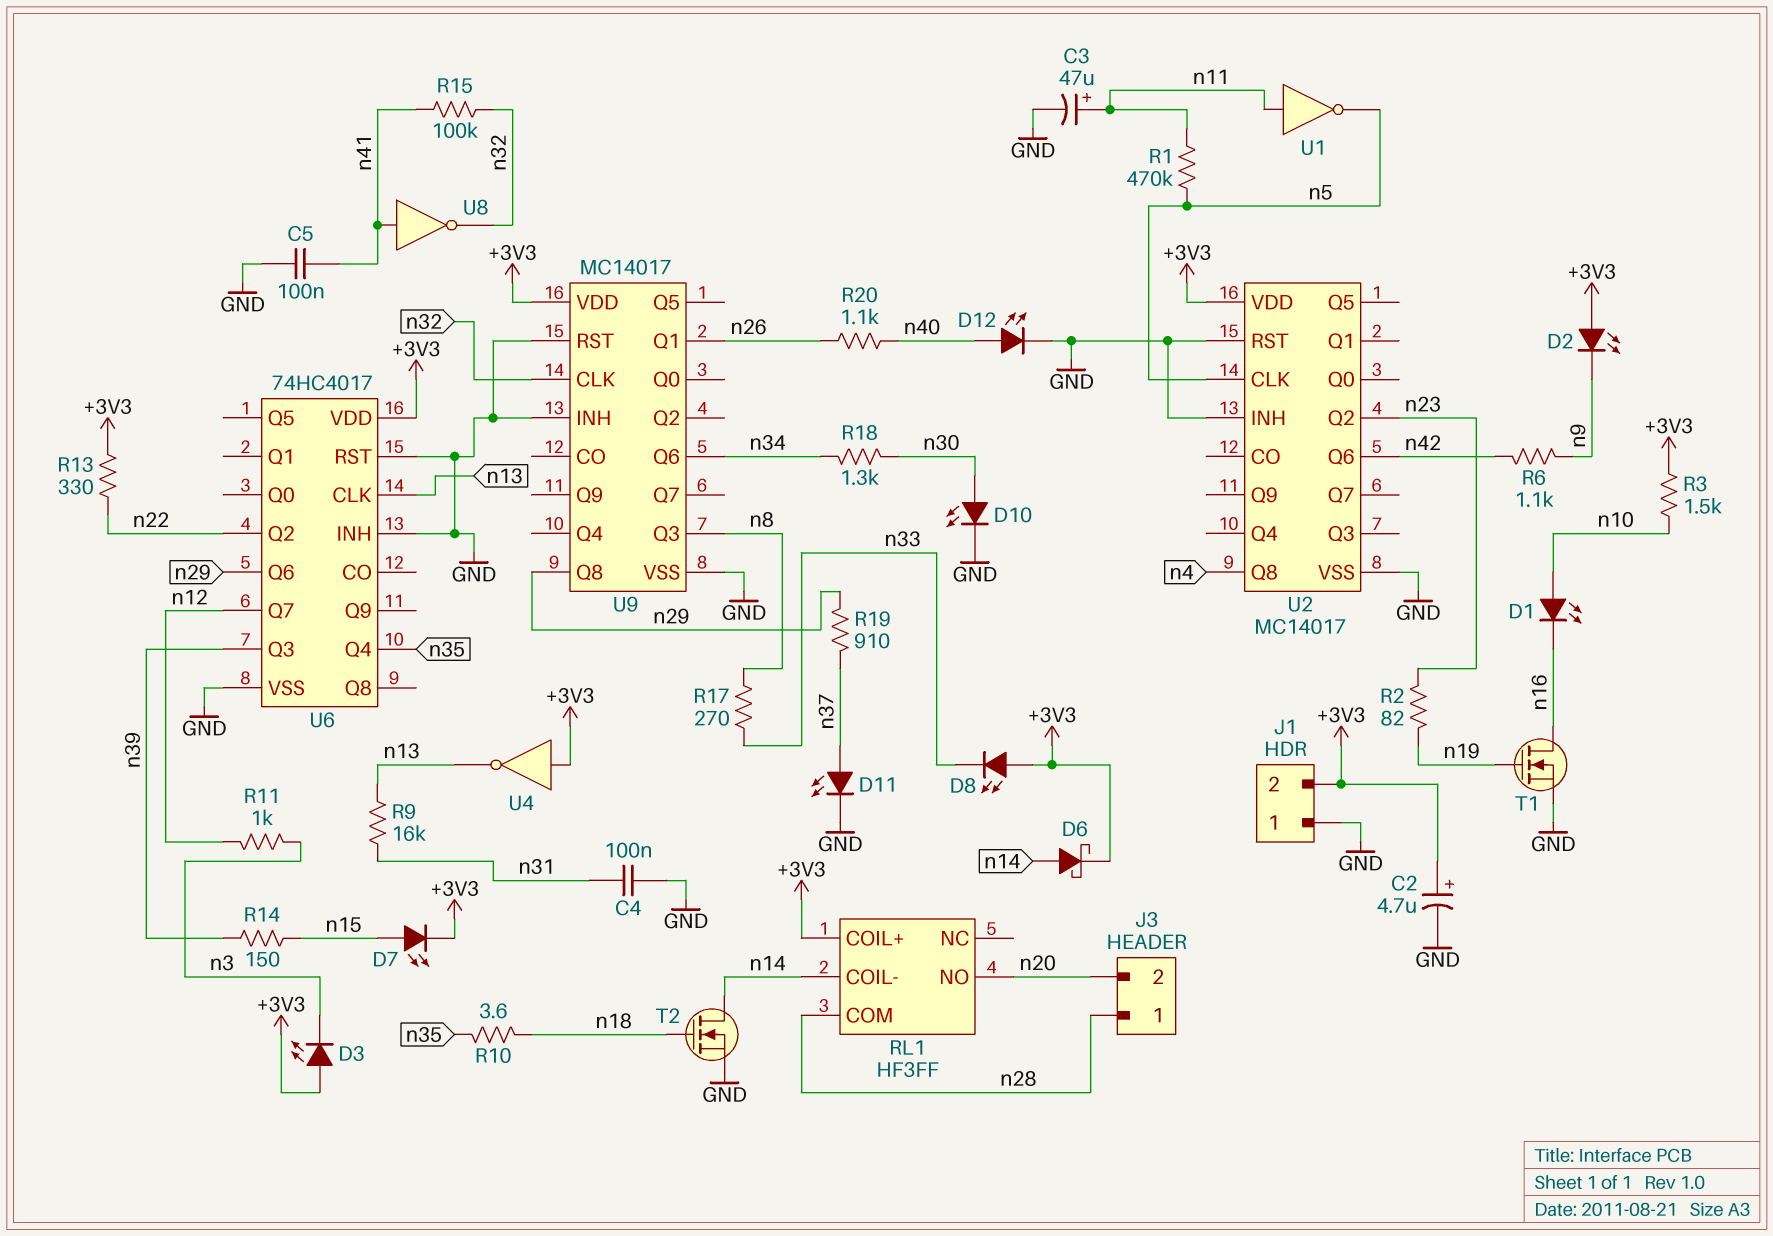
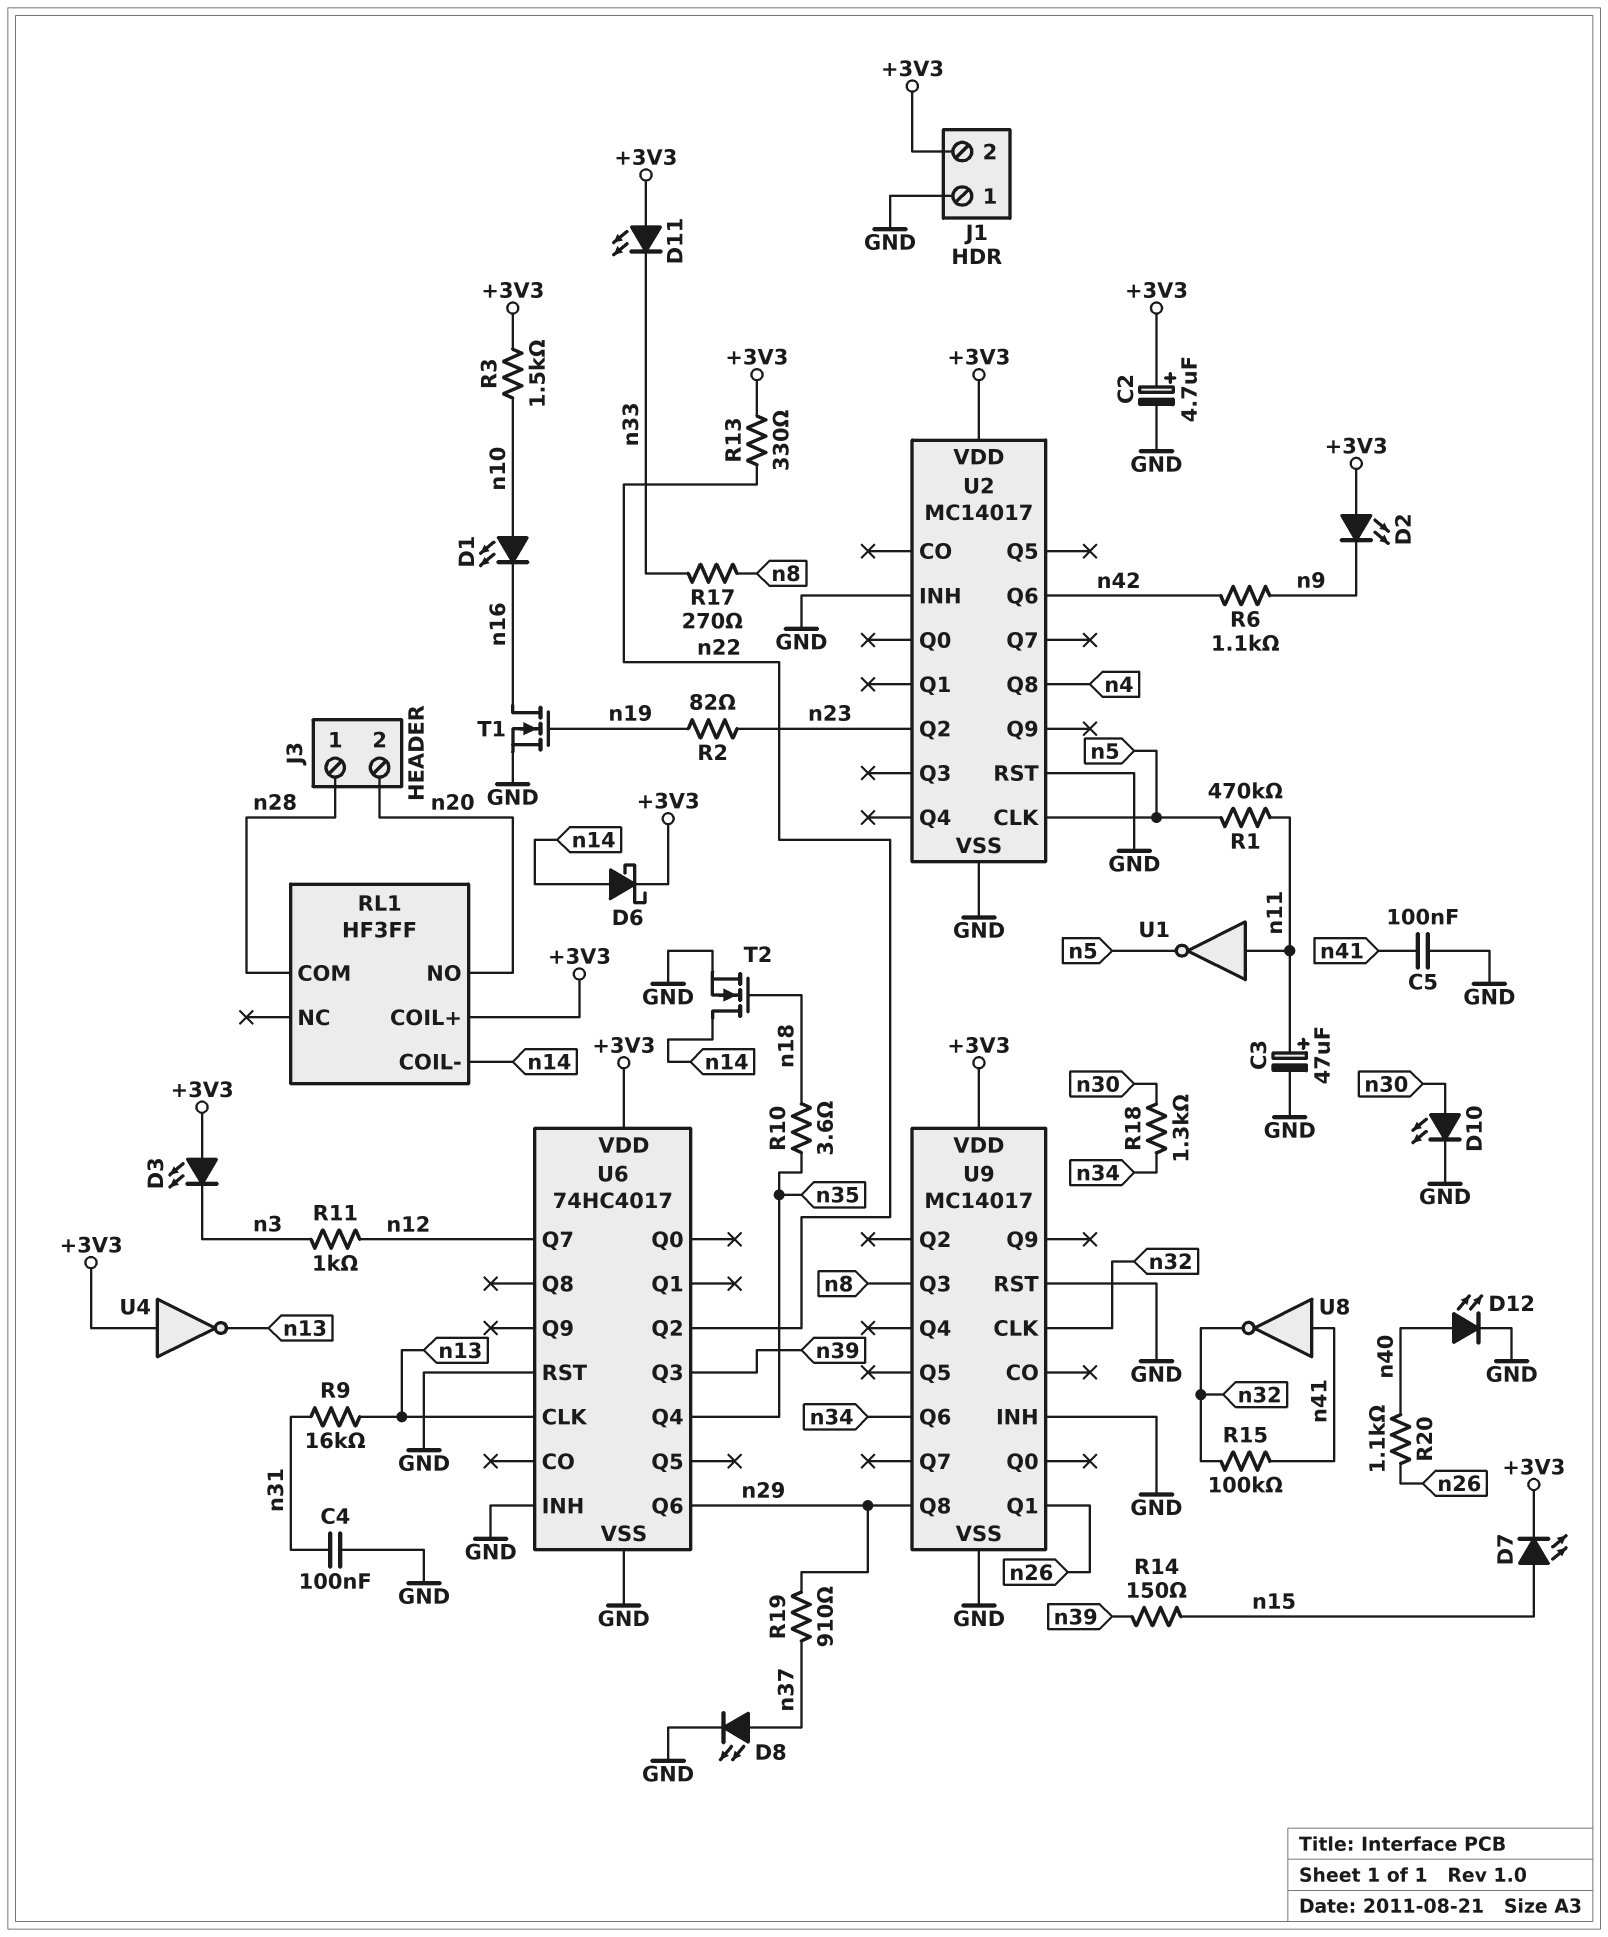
D8: LED (A +3V3, K n33) -> LED (A n37, K GND)
D11: LED (A n37, K GND) -> LED (A +3V3, K n33)

